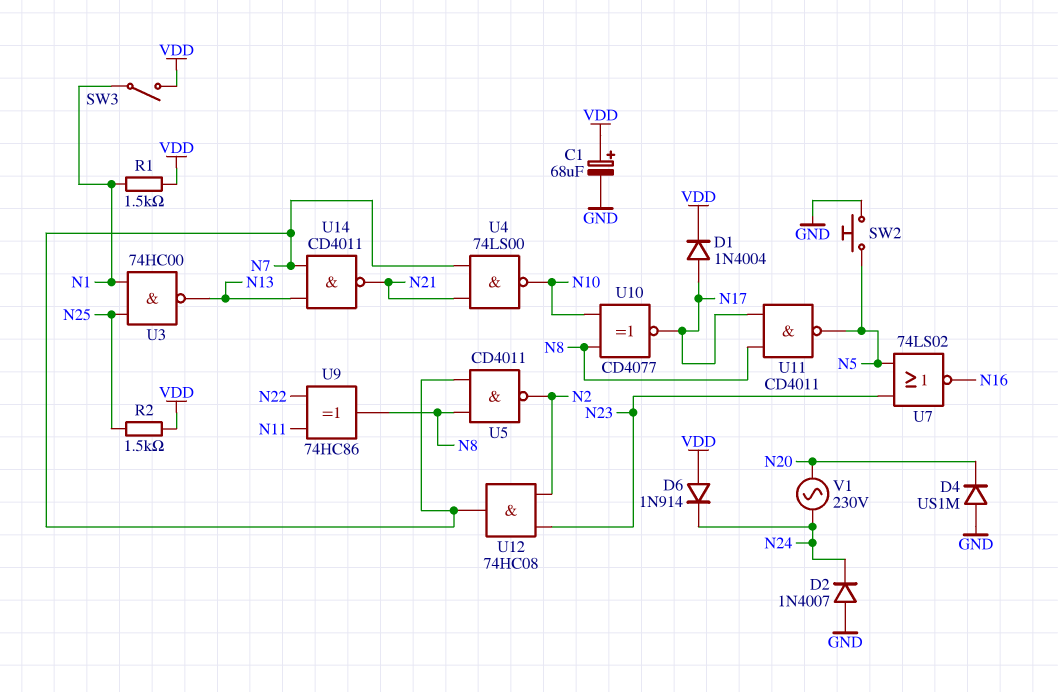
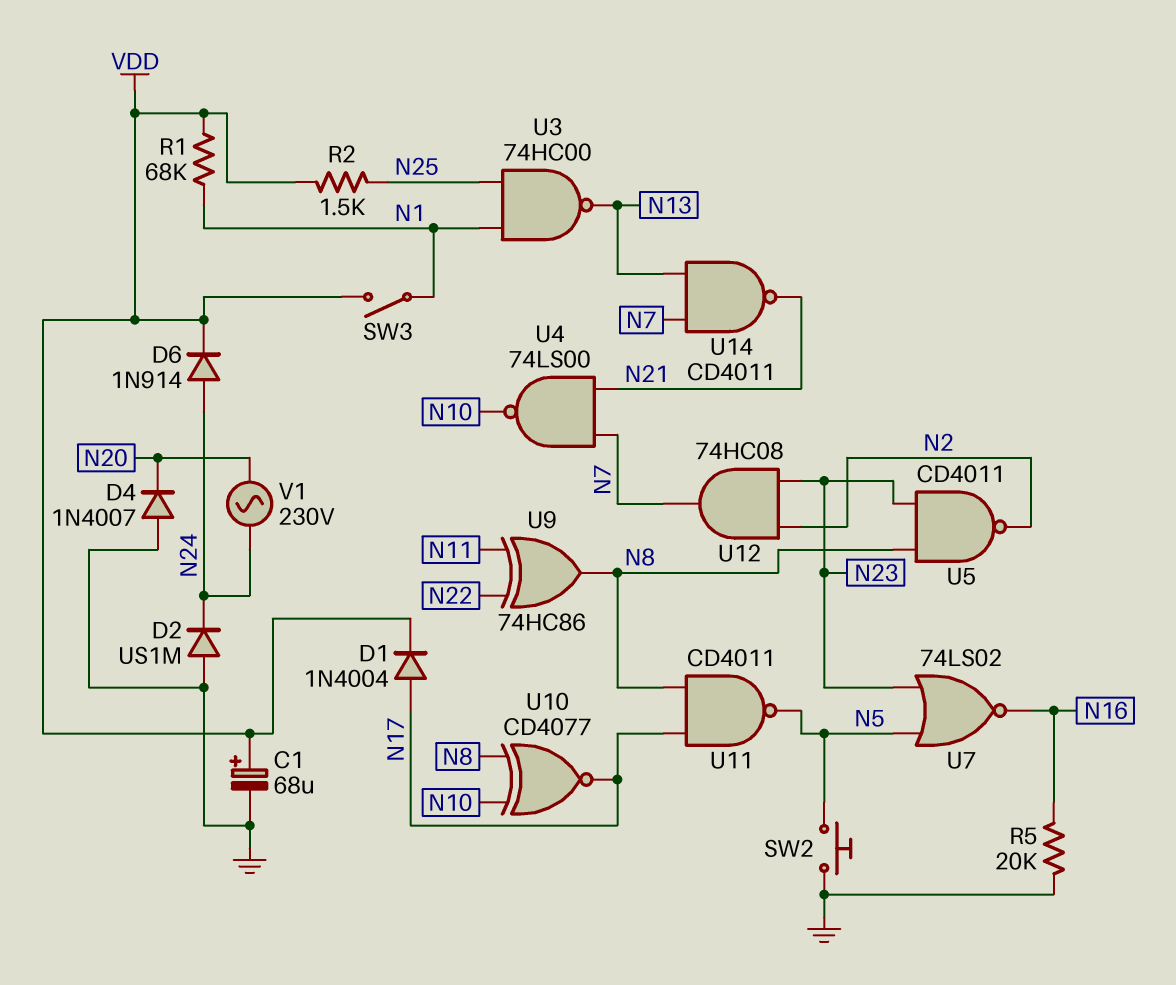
D2: diode 1N4007 (A GND, K N24) -> diode US1M (A GND, K N24)
D4: diode US1M (A GND, K N20) -> diode 1N4007 (A GND, K N20)
D6: diode 1N914 (A VDD, K N24) -> diode 1N914 (A N24, K VDD)
R1: 1.5k (N1, VDD) -> 68k (N1, VDD)
R5: none -> 20k (GND, N16)
U5: NAND CD4011 (in N7, in N8, out N2) -> NAND CD4011 (in N8, in N23, out N2)

